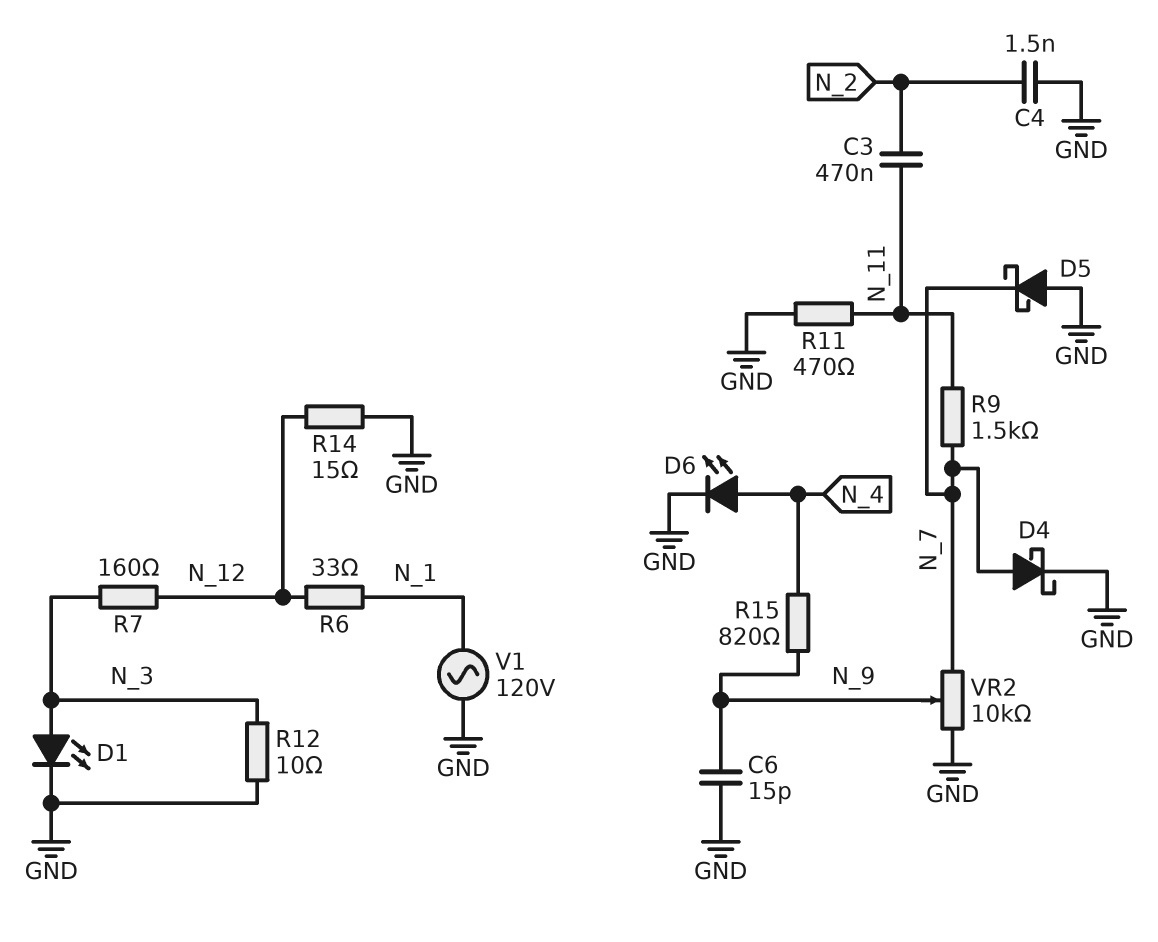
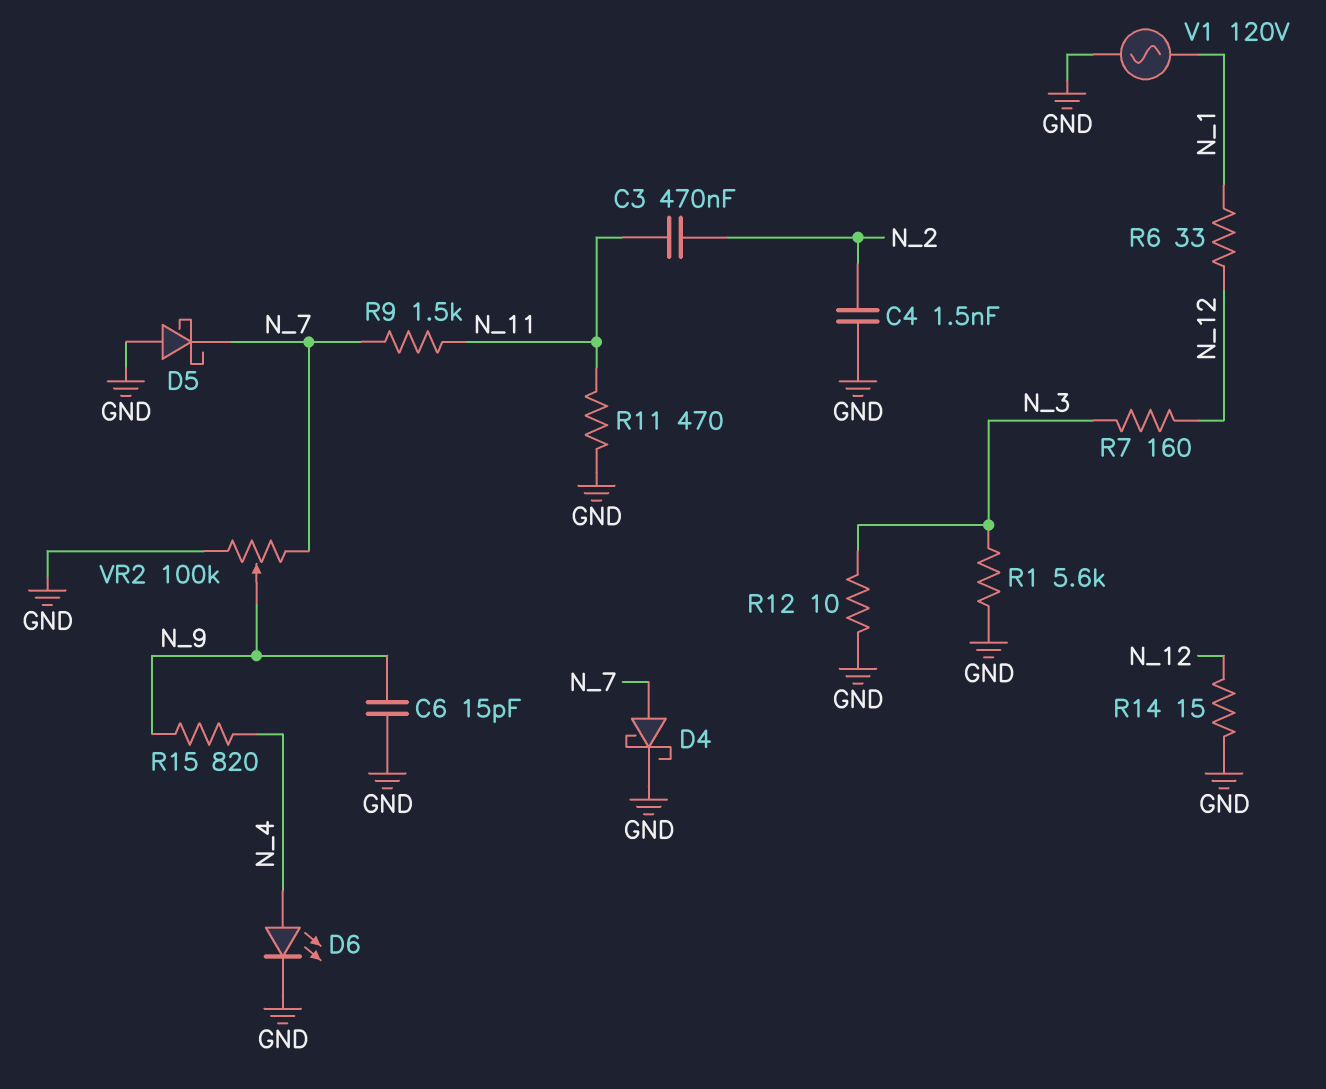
D1: LED (A N_3, K GND) -> none
R1: none -> 5.6k (GND, N_3)
VR2: 10k (GND, N_7, wiper N_9) -> 100k (GND, N_7, wiper N_9)

